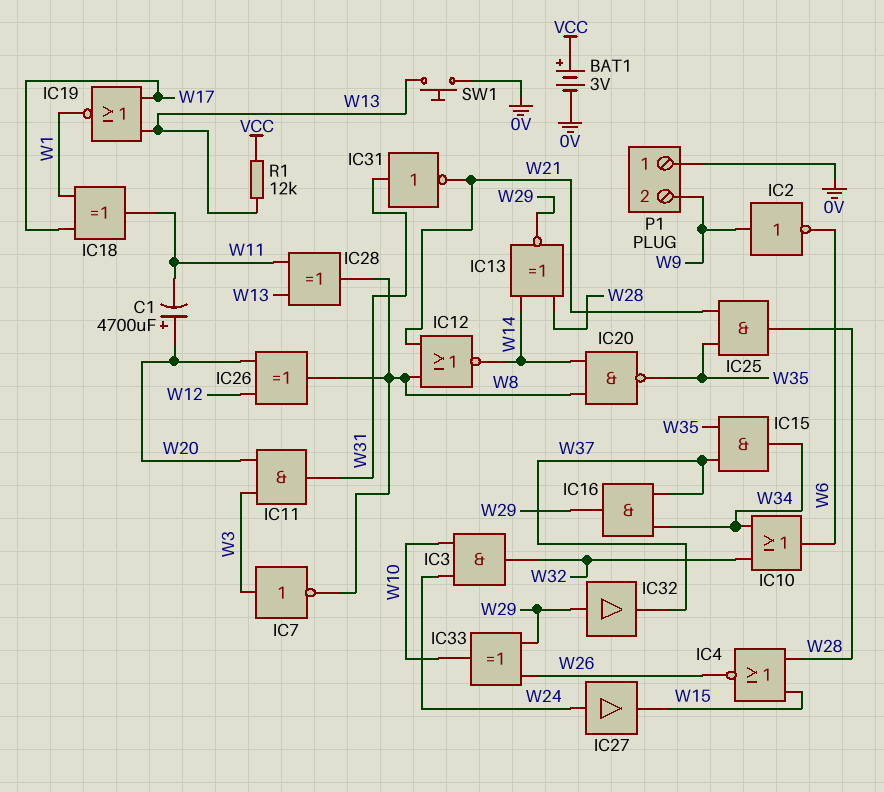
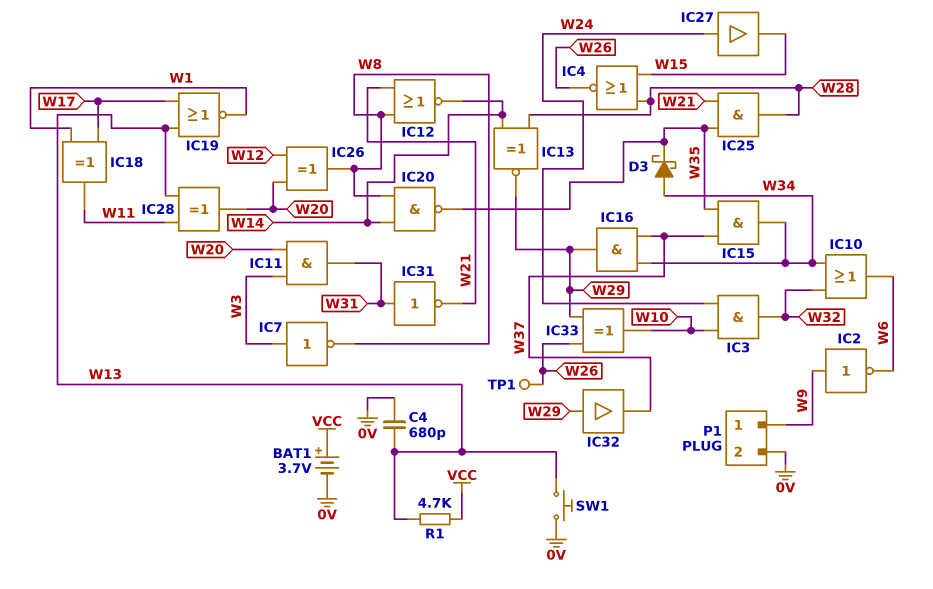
BAT1: 3V (plus VCC, minus 0V) -> 3.7V (plus VCC, minus 0V)
C1: 4700uF (plus W20, minus W11) -> none
C4: none -> 680pF (0V, W13)
D3: none -> schottky (A W34, K W35)
IC28: XOR (in W11, in W13, out W8) -> XOR (in W11, in W13, out W20)
P1 pin 1: 0V -> W9
P1 pin 2: W9 -> 0V
R1: 12k (VCC, W13) -> 4.7k (VCC, W13)
TP1: none -> test point (W26)

